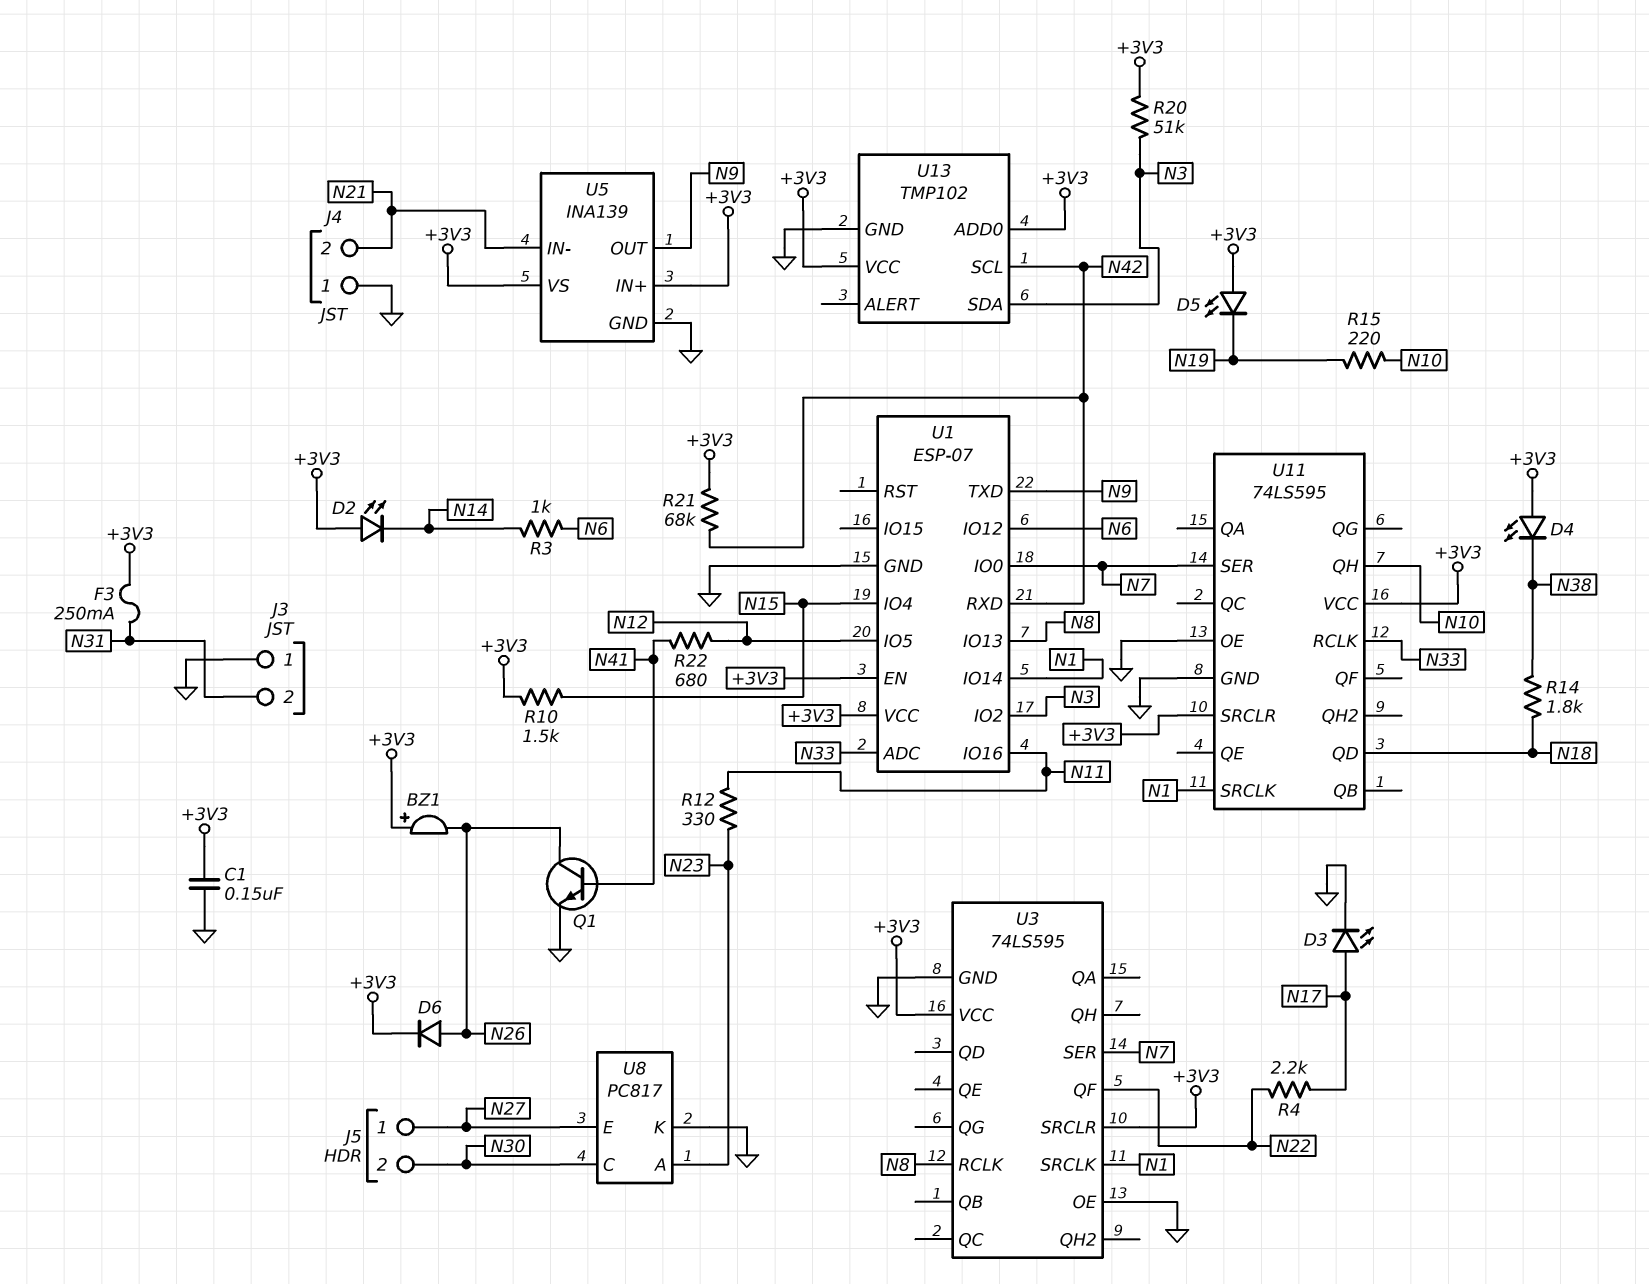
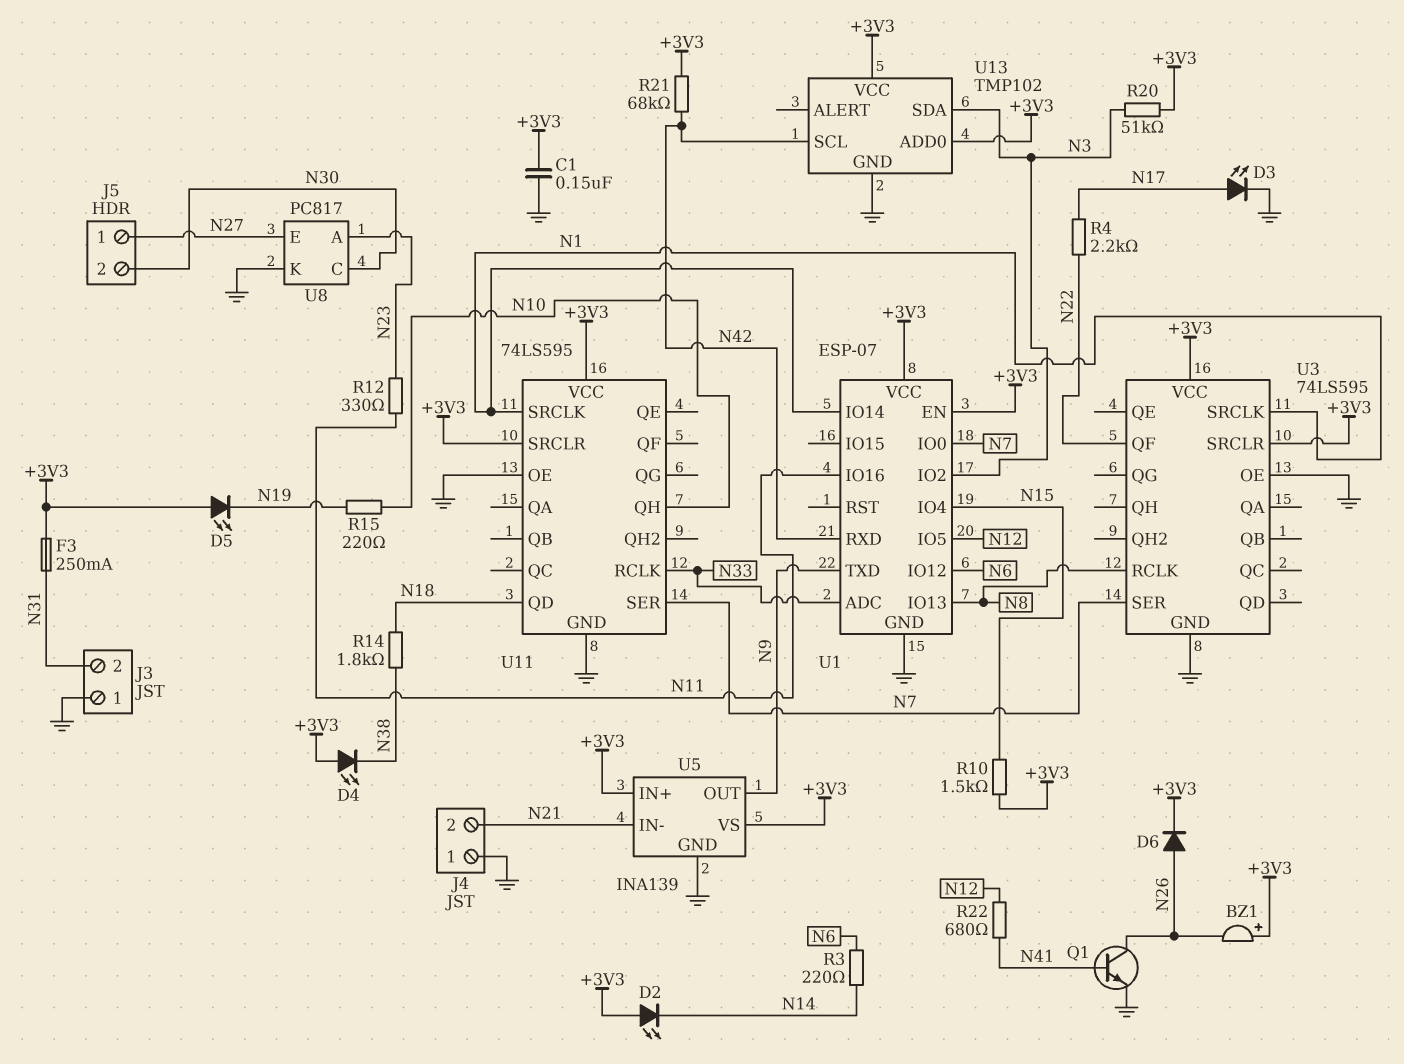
R3: 1k (N6, N14) -> 220 (N6, N14)

